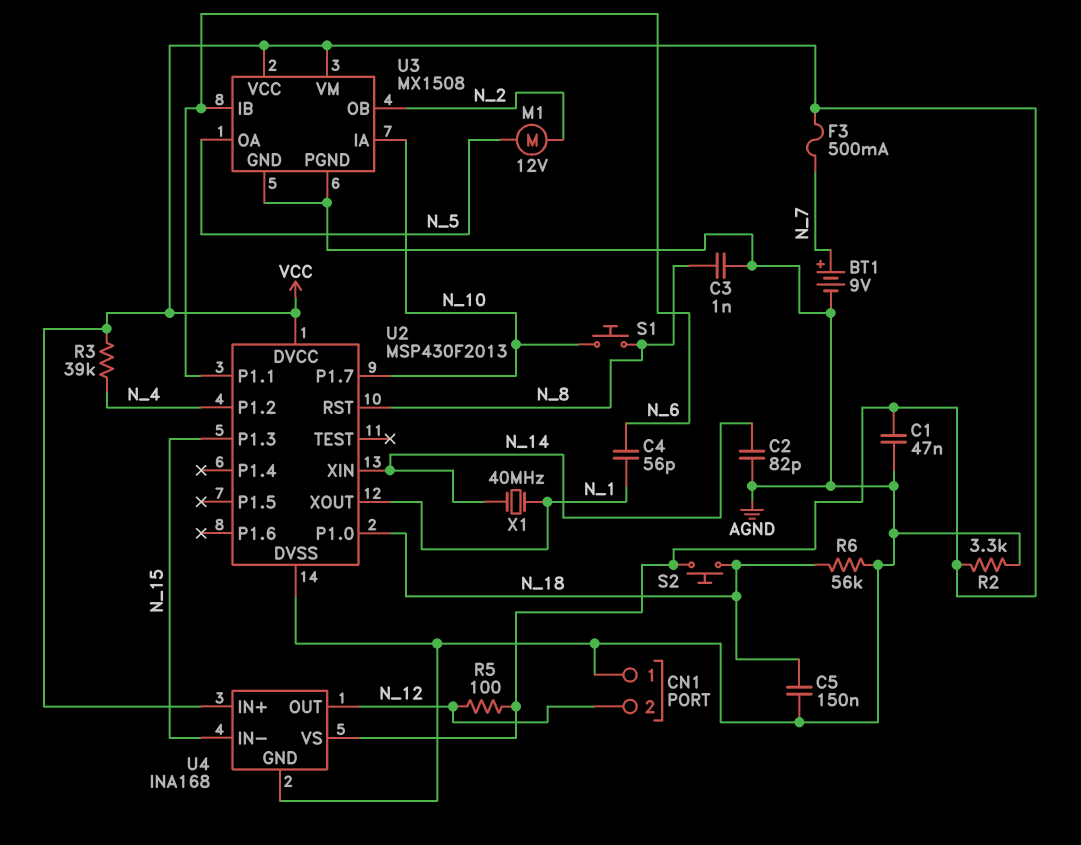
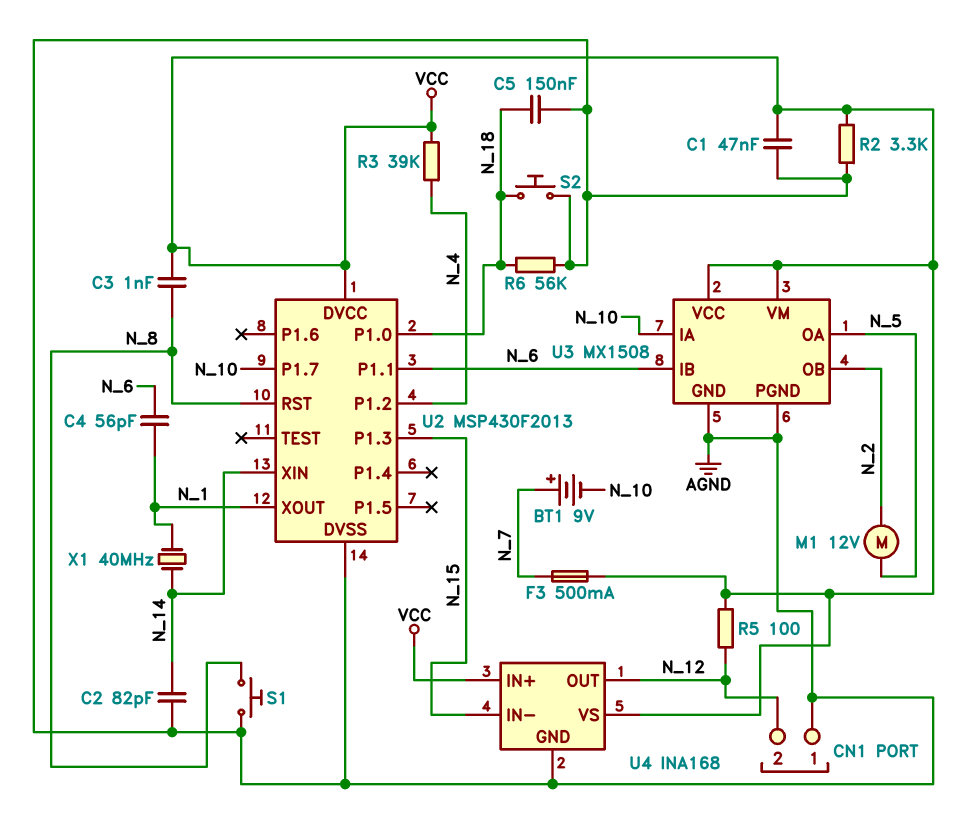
BT1: 9V (plus N_7, minus AGND) -> 9V (plus N_7, minus N_10)
C3: 1nF (AGND, N_8) -> 1nF (N_8, VCC)
S1: button (N_8, N_10) -> button (AGND, N_8)
S2: button (N_18, VCC) -> button (AGND, N_18)

